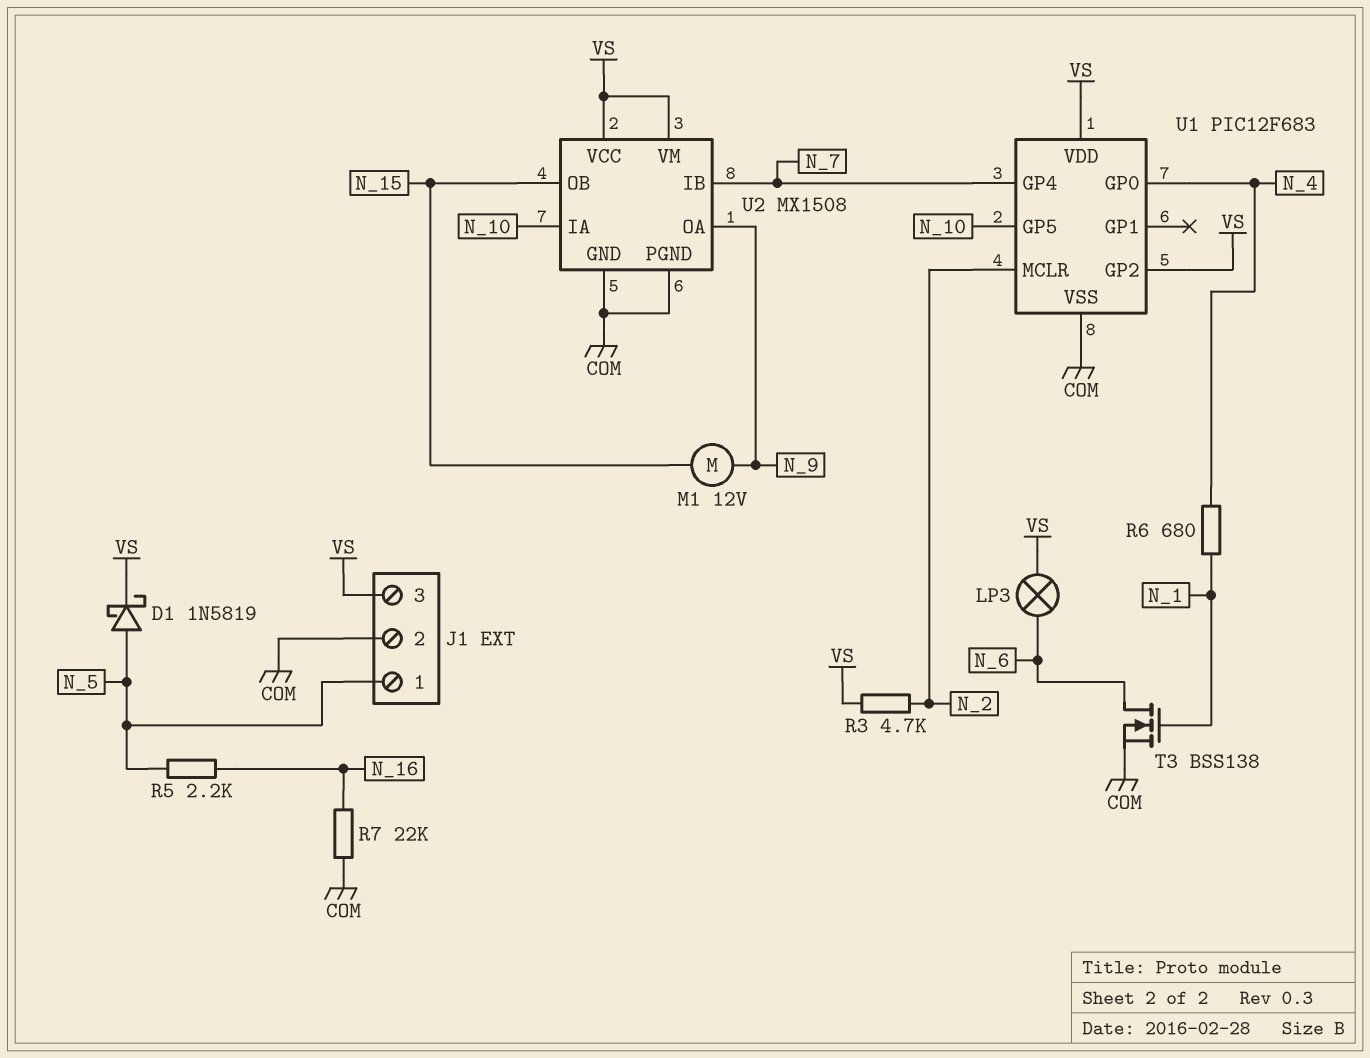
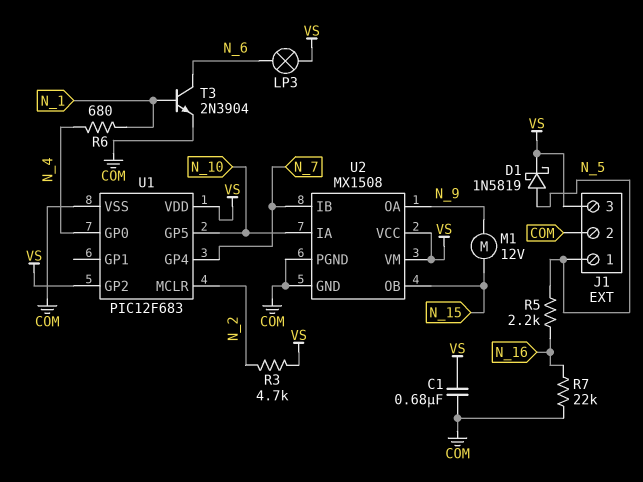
C1: none -> 680nF (COM, VS)
T3: NMOS BSS138 (G N_1, D N_6, S COM) -> NPN 2N3904 (B N_1, C N_6, E COM)

